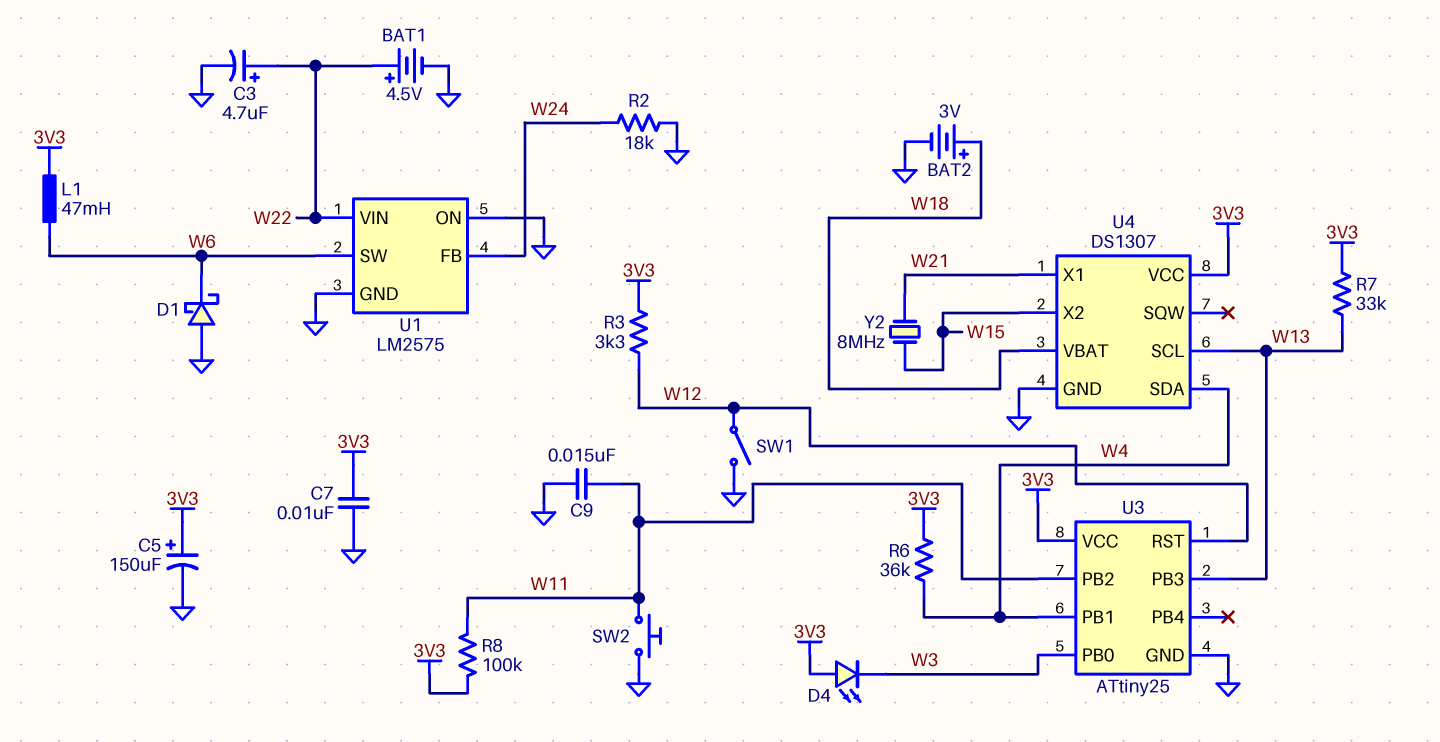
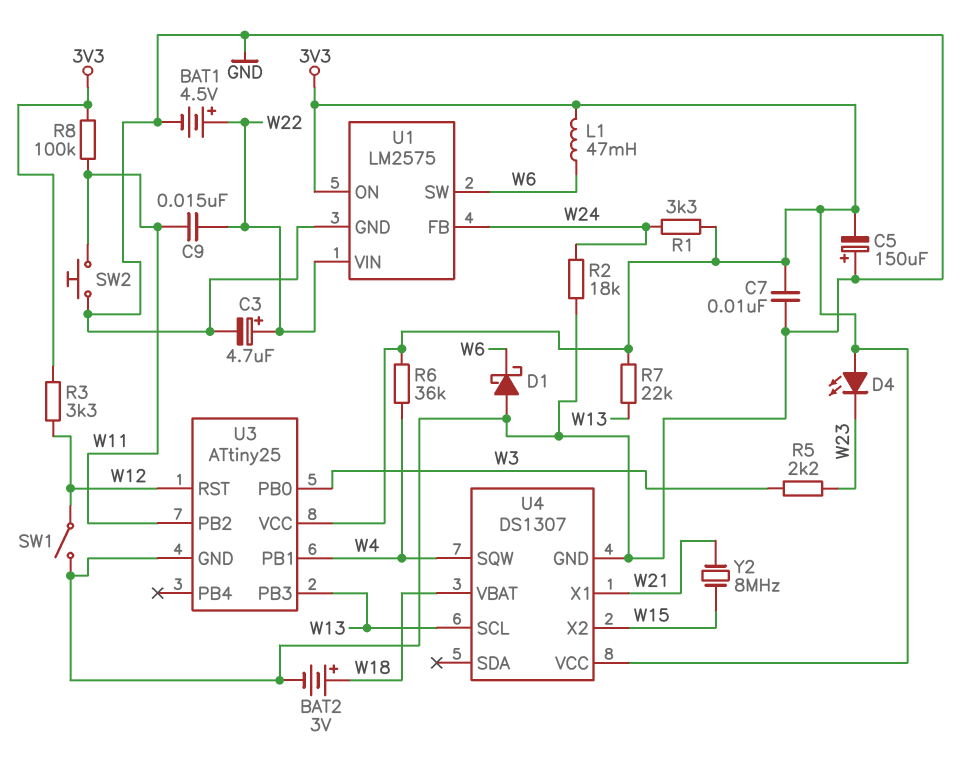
C5: 150uF (plus 3V3, minus GND) -> 150uF (plus GND, minus 3V3)
C9: 15nF (GND, W11) -> 15nF (W11, W22)
D4: LED (A 3V3, K W3) -> LED (A 3V3, K W23)
R1: none -> 3.3k (3V3, W24)
R5: none -> 2.2k (W3, W23)
R7: 33k (3V3, W13) -> 22k (3V3, W13)
U1 pin ON: GND -> 3V3
U4 pin SDA: W4 -> none
U4 pin SQW: none -> W4

